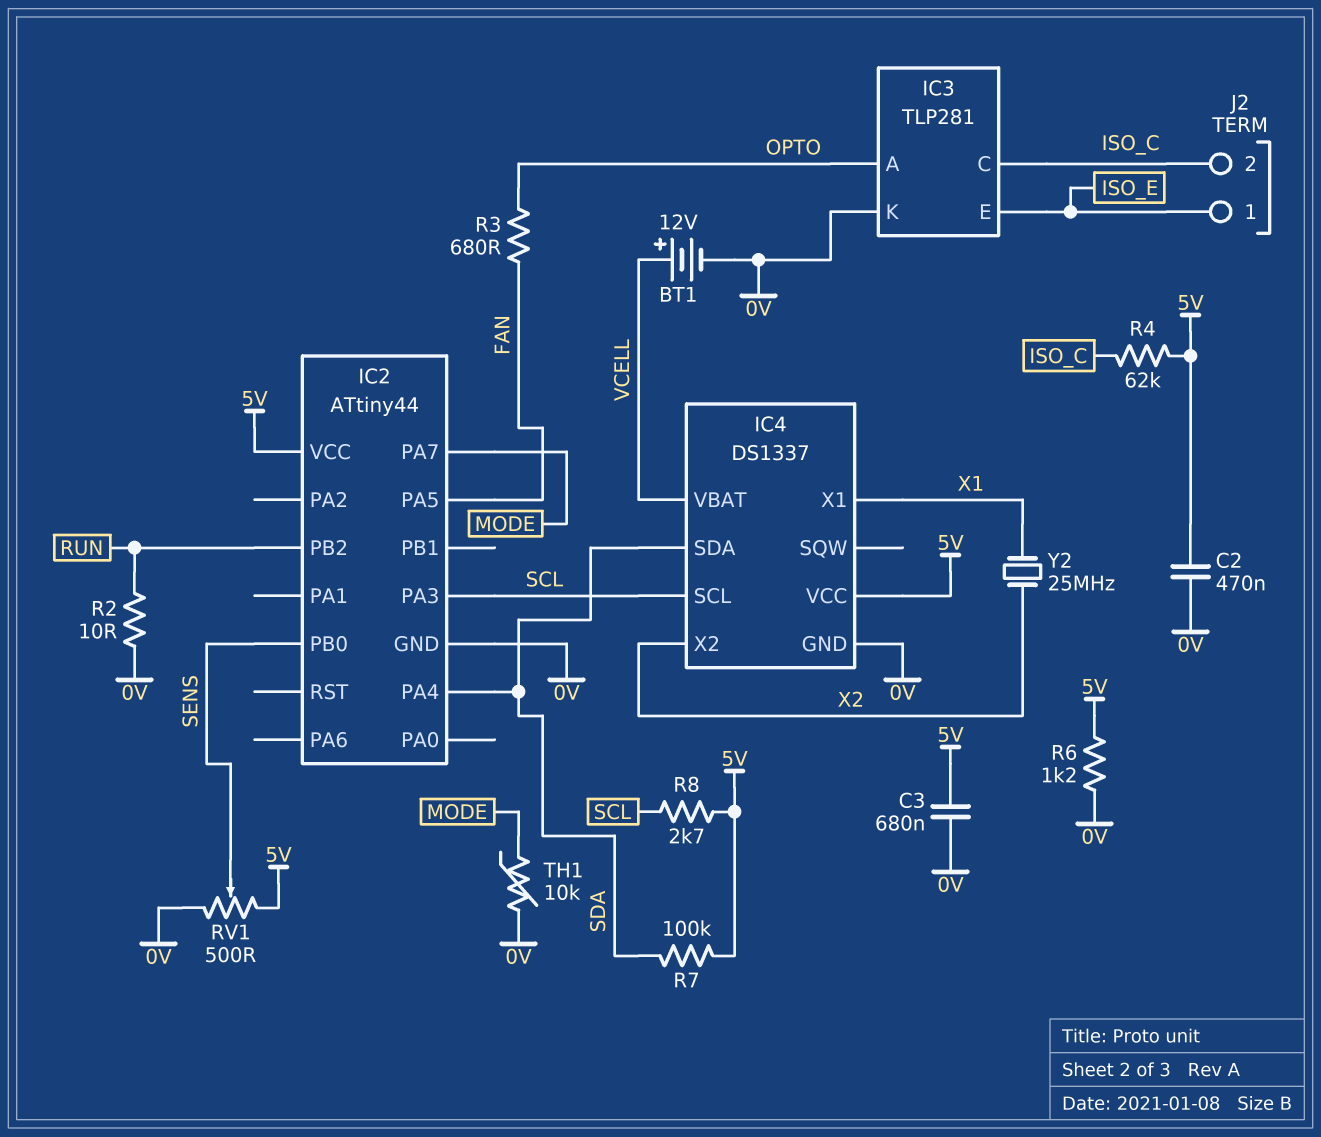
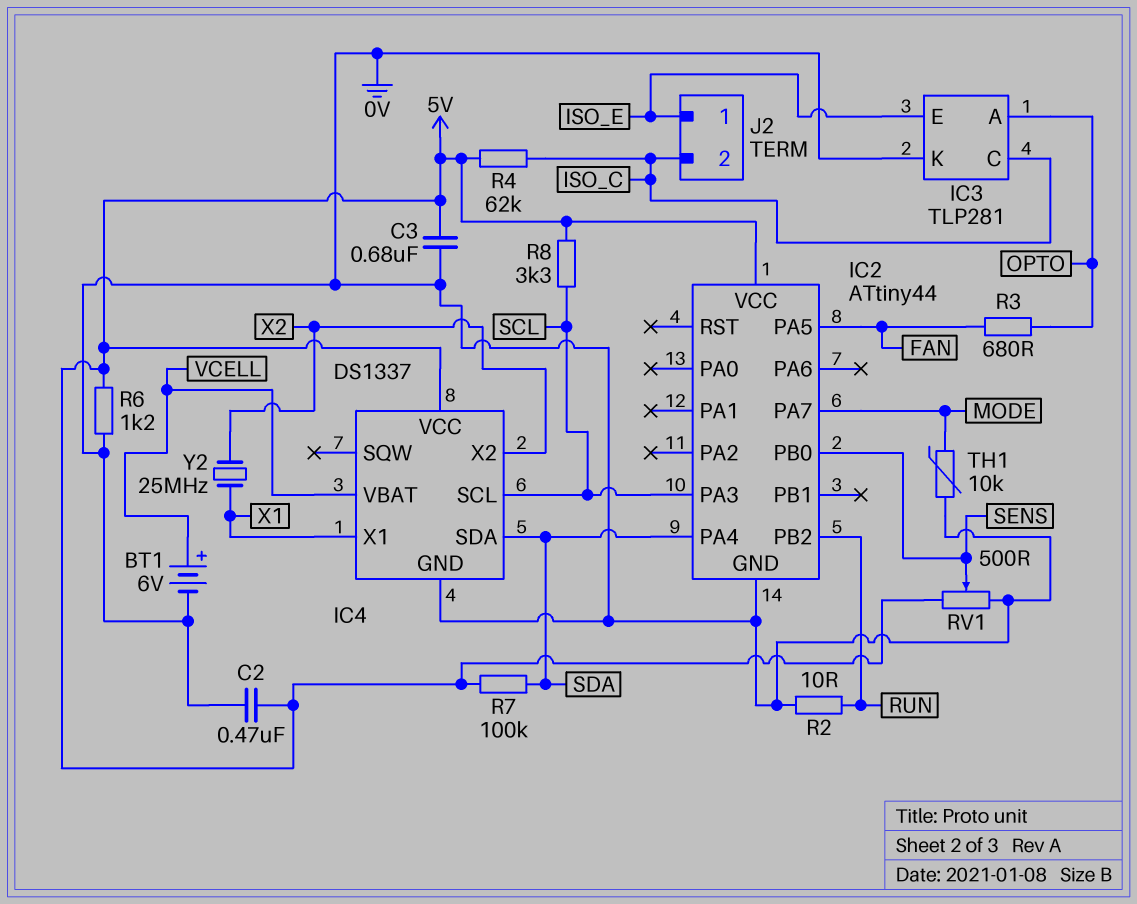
BT1: 12V (plus VCELL, minus 0V) -> 6V (plus VCELL, minus 0V)
R8: 2.7k (5V, SCL) -> 3.3k (5V, SCL)

